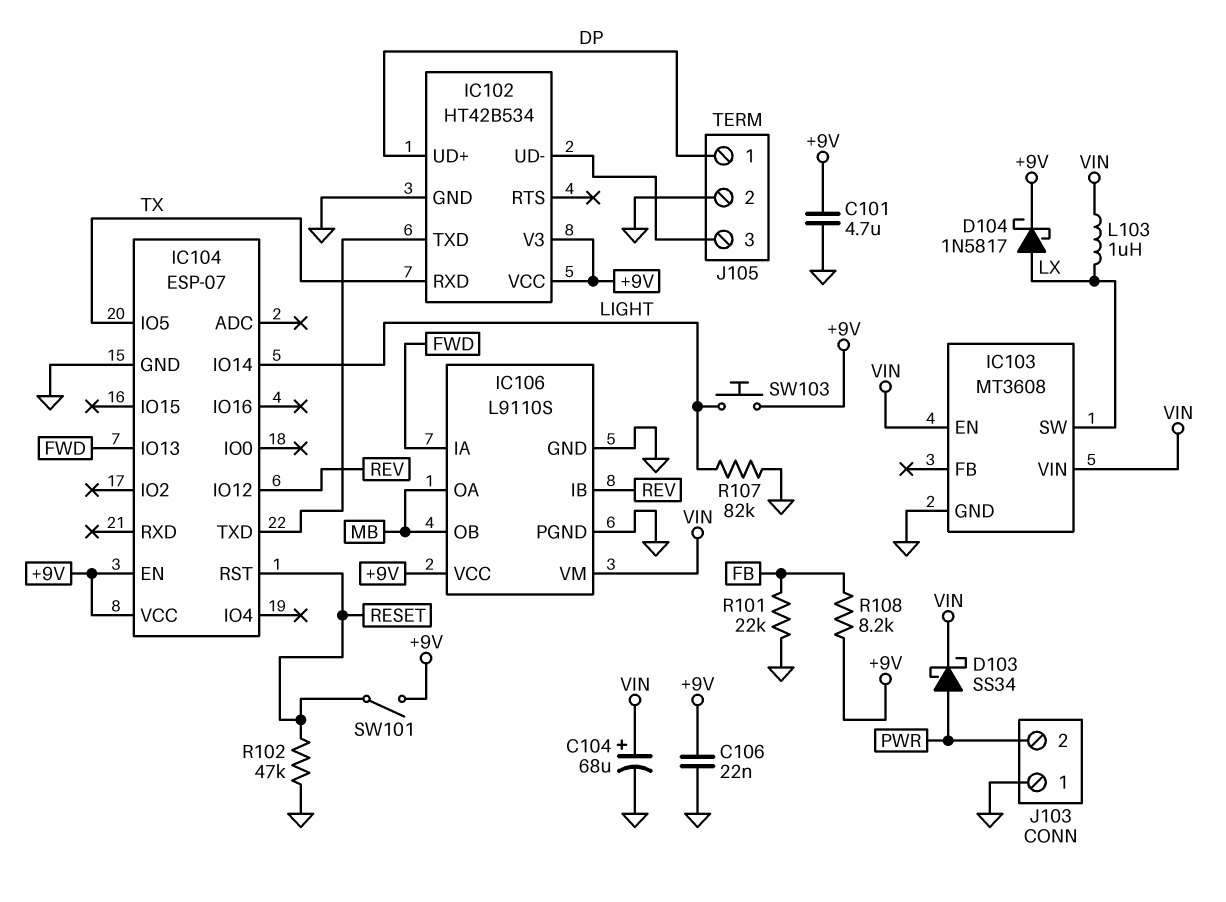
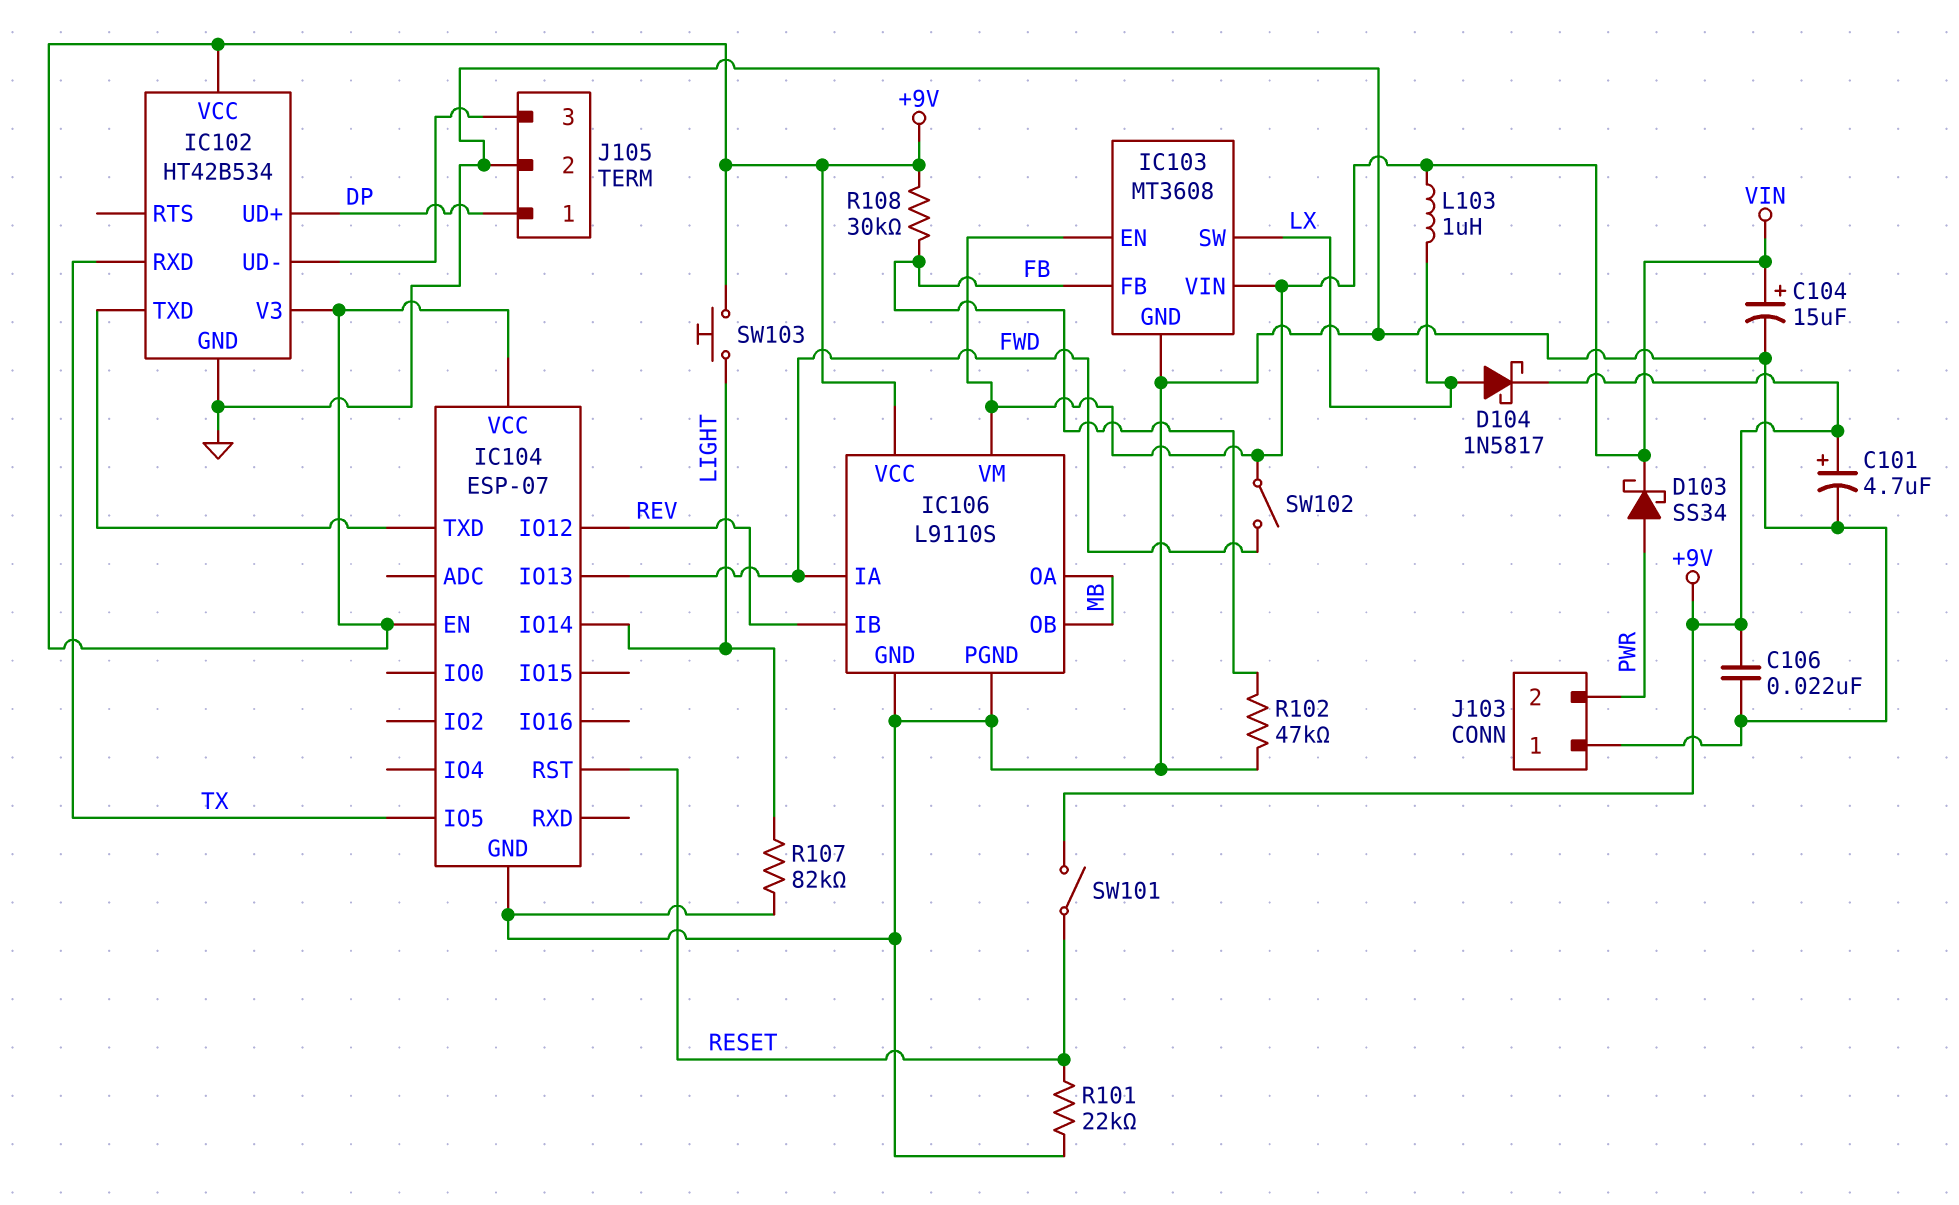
C101: 4.7uF (+9V, GND) -> 4.7uF (plus +9V, minus GND)
C104: 68uF (plus VIN, minus GND) -> 15uF (plus VIN, minus GND)
IC103 pin FB: none -> FB
R101: 22k (FB, GND) -> 22k (GND, RESET)
R102: 47k (GND, RESET) -> 47k (FB, GND)
R108: 8.2k (+9V, FB) -> 30k (+9V, FB)
SW102: none -> switch (FWD, VIN)

